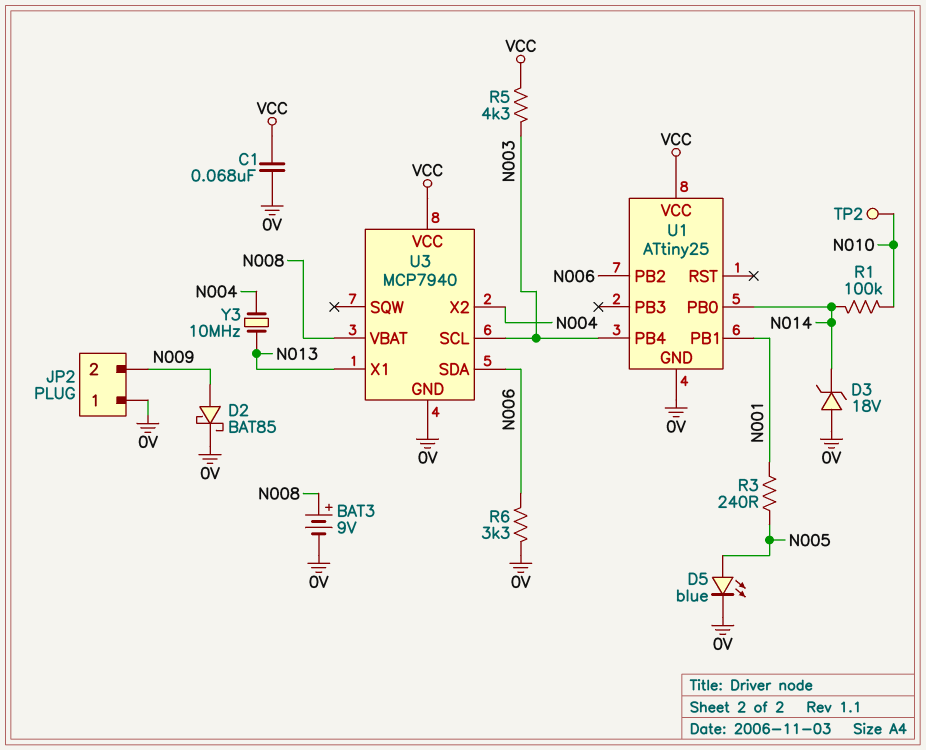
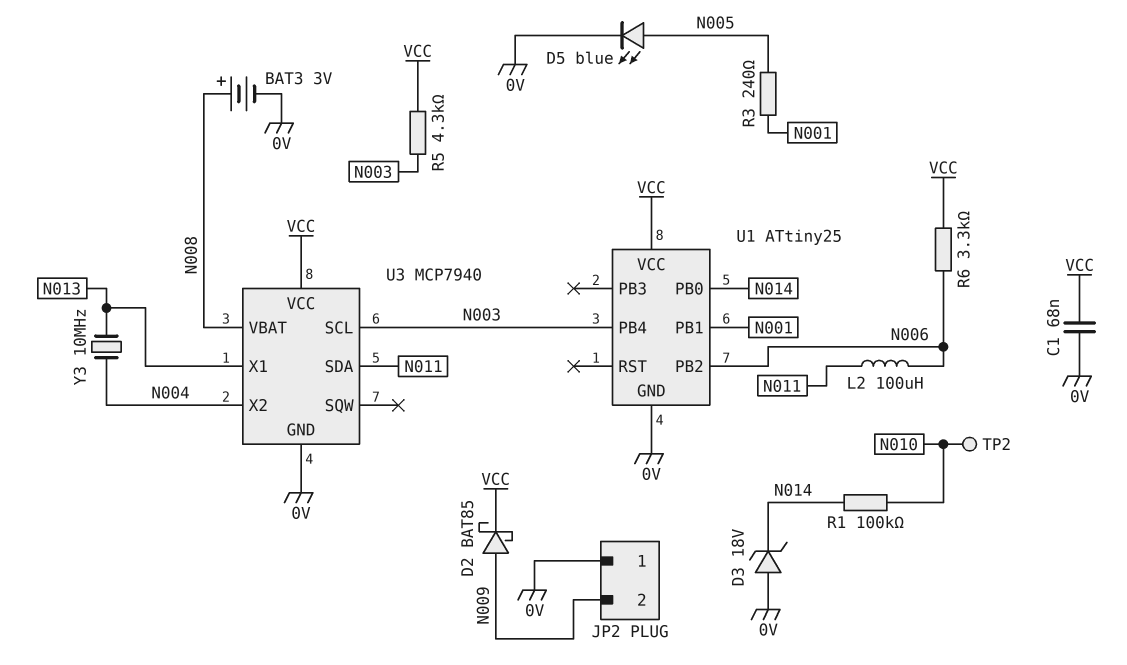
BAT3: 9V (plus N008, minus 0V) -> 3V (plus N008, minus 0V)
D2: schottky BAT85 (A N009, K 0V) -> schottky BAT85 (A N009, K VCC)
L2: none -> 100uH (N006, N011)
R6: 3.3k (0V, N006) -> 3.3k (N006, VCC)
U3 pin SDA: N006 -> N011

